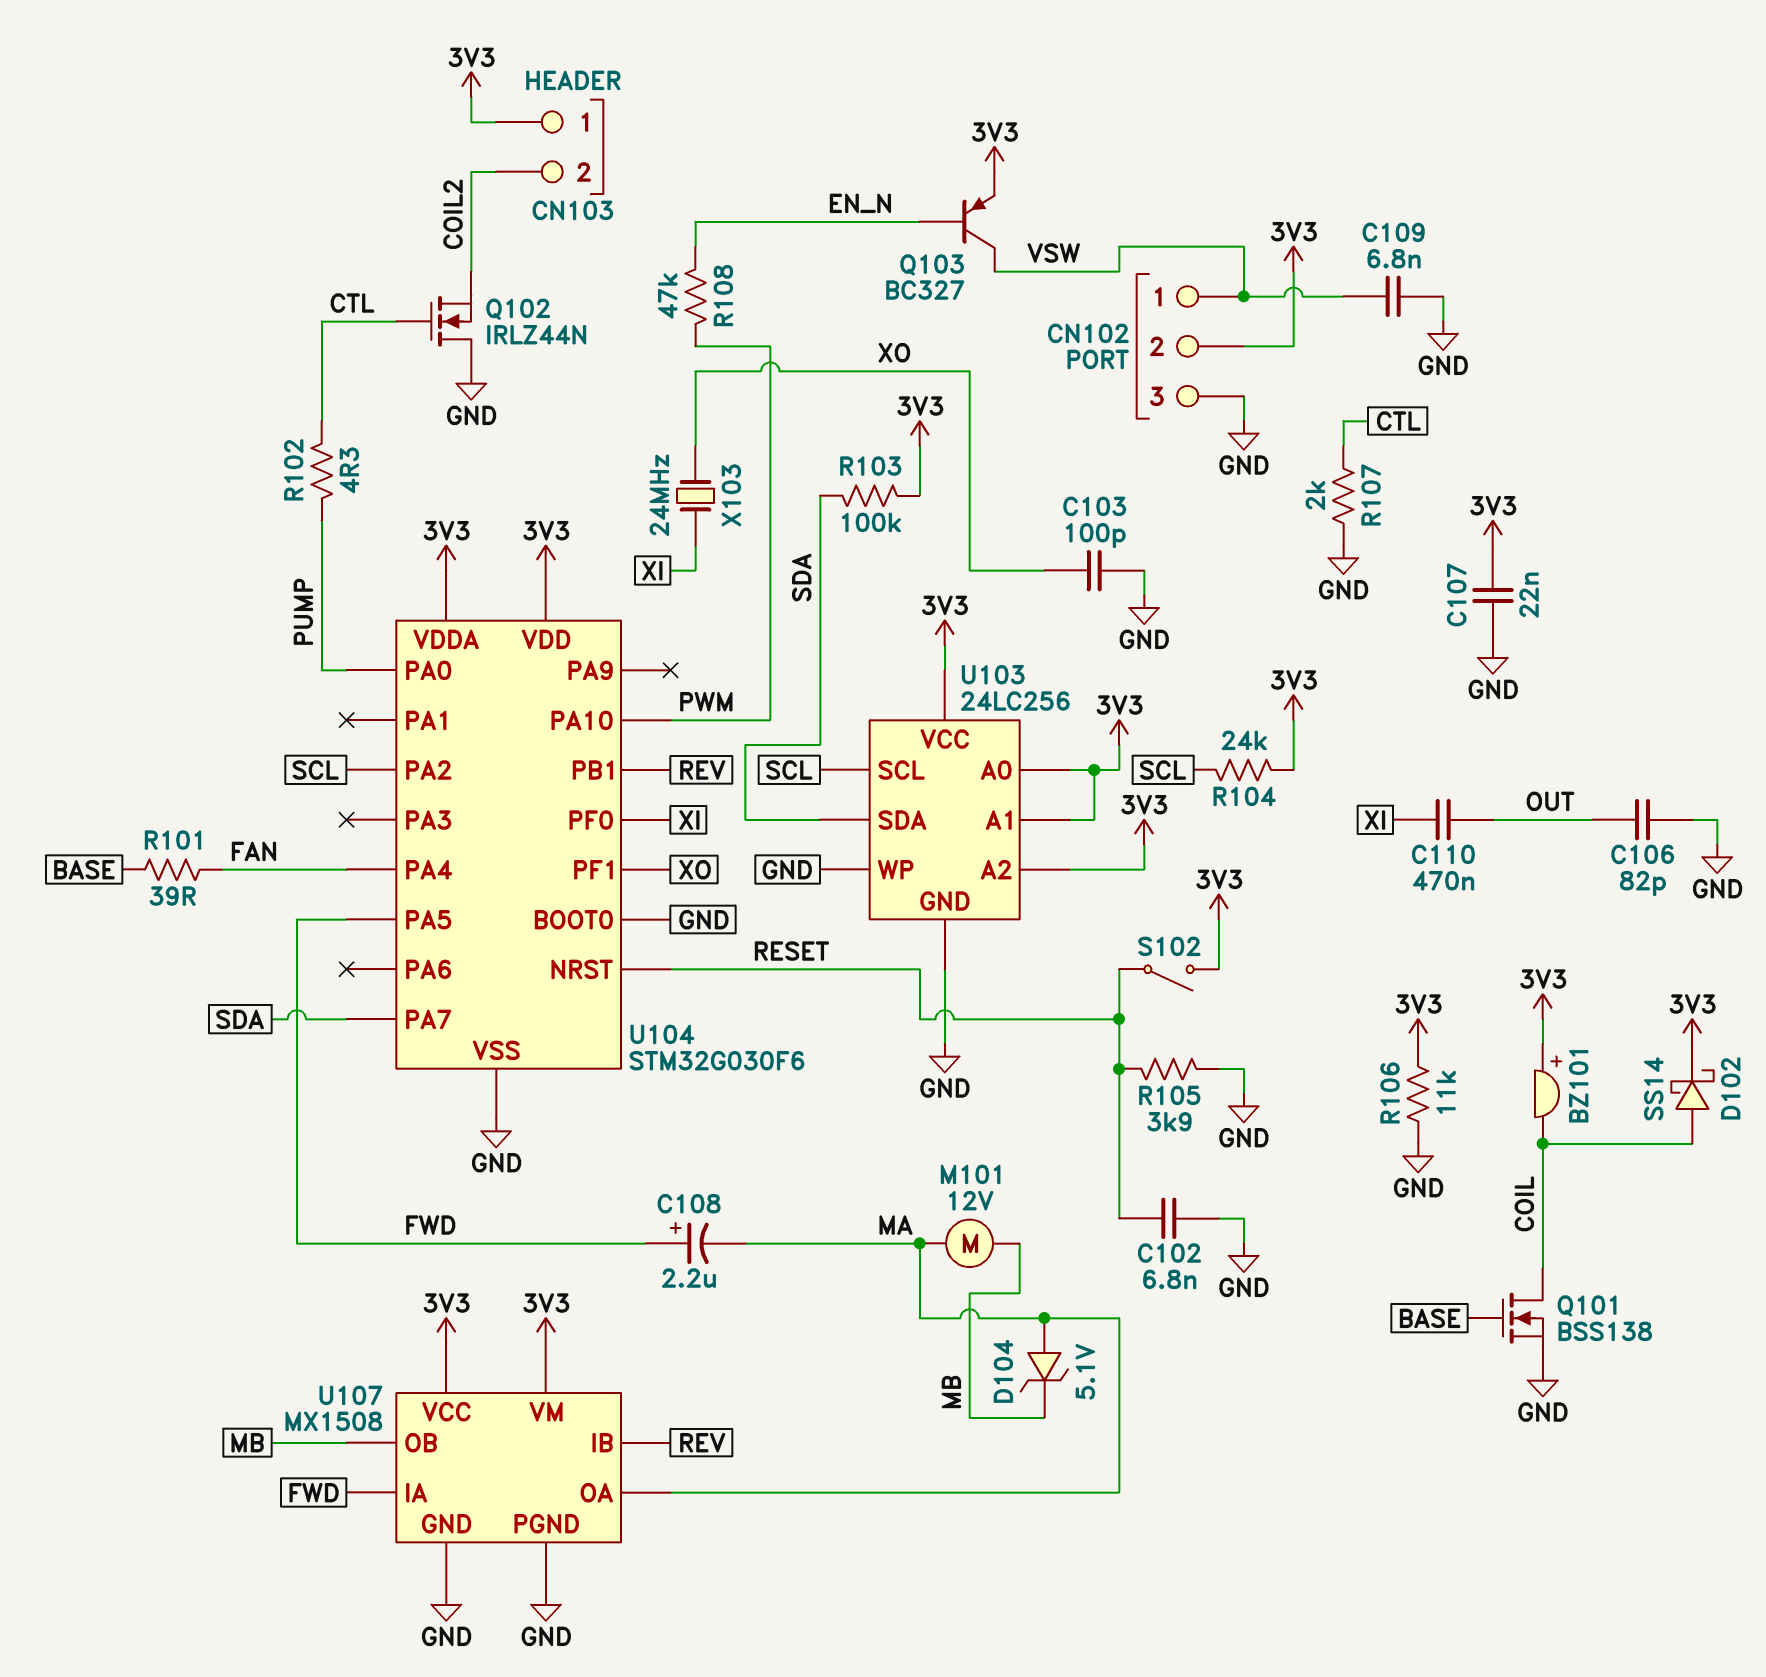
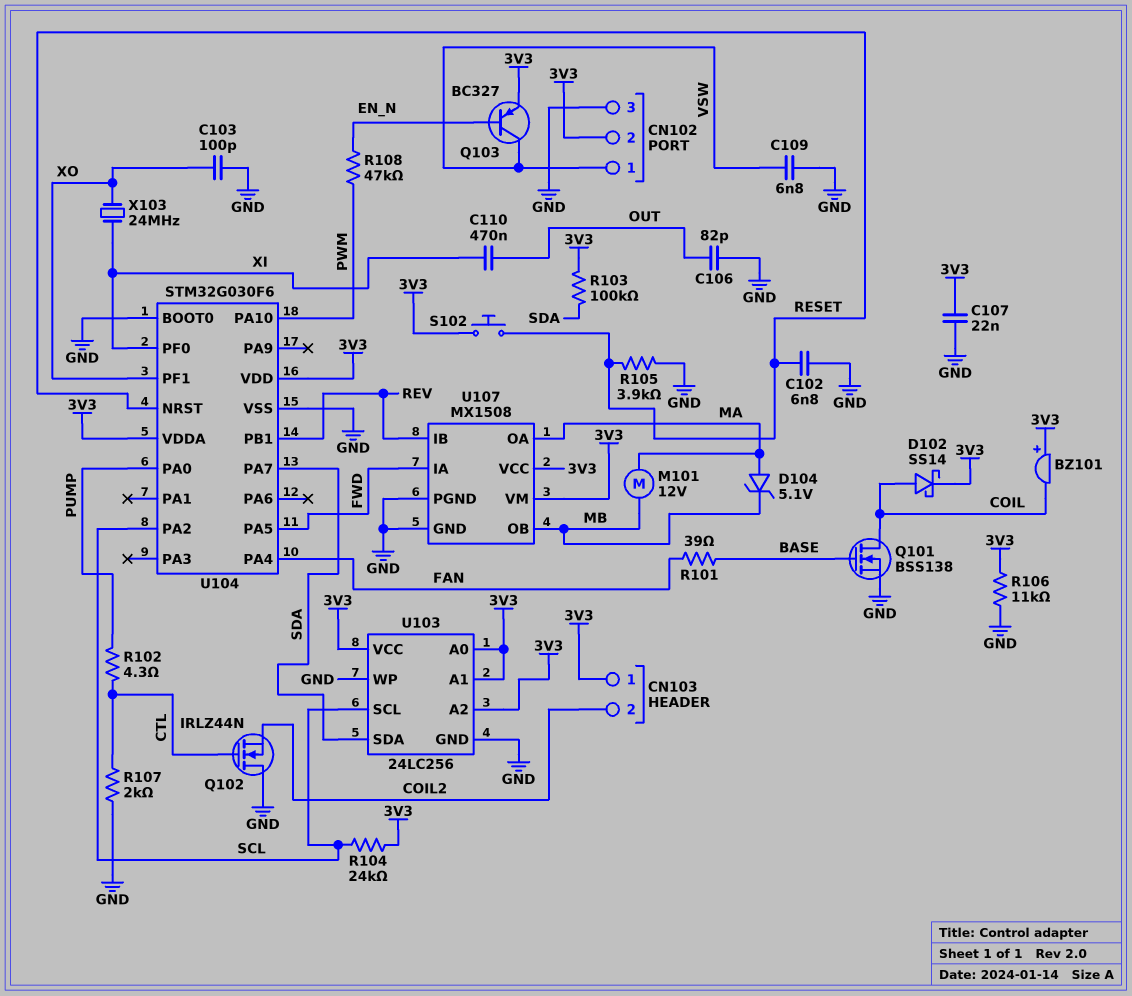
C108: 2.2uF (plus FWD, minus MA) -> none
S102: switch (3V3, RESET) -> button (3V3, RESET)

